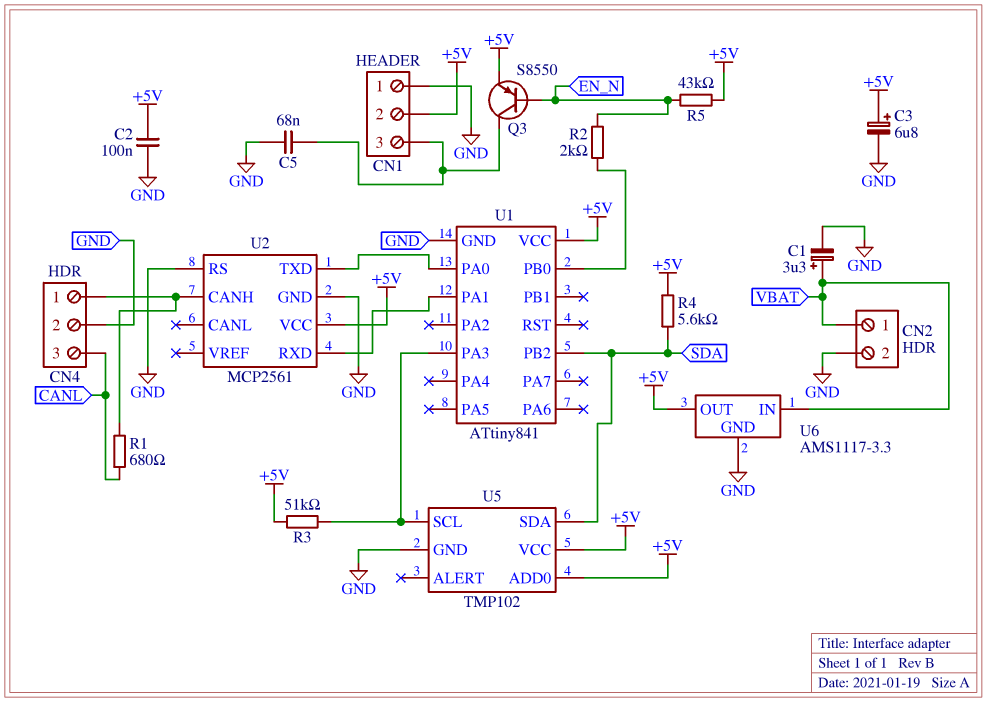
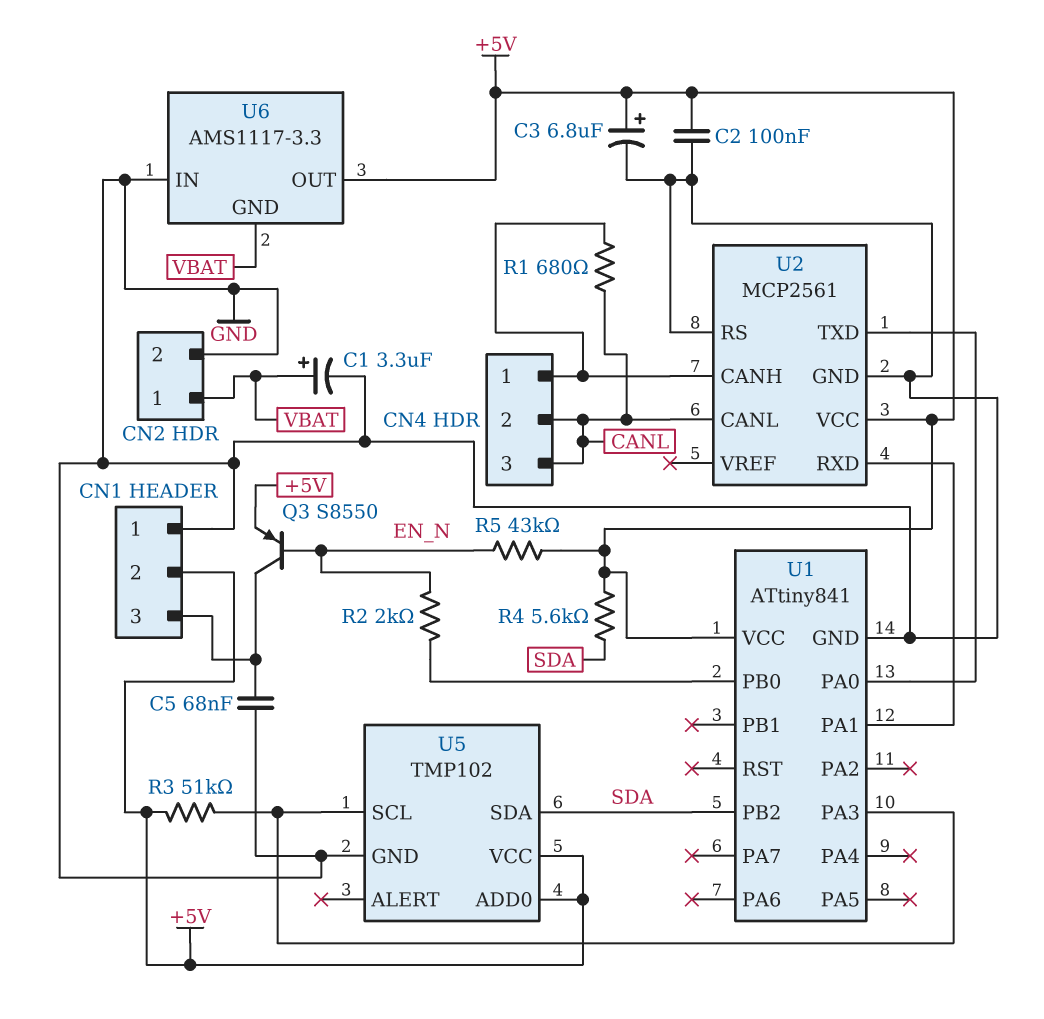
CN4 pin 2: GND -> CANL
U2 pin CANL: none -> CANL
U6 pin GND: GND -> VBAT
U6 pin IN: VBAT -> GND

